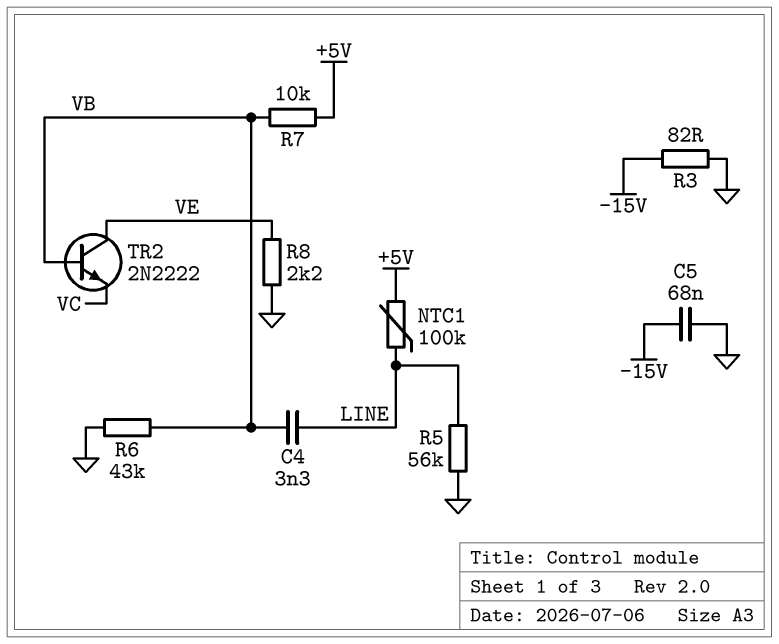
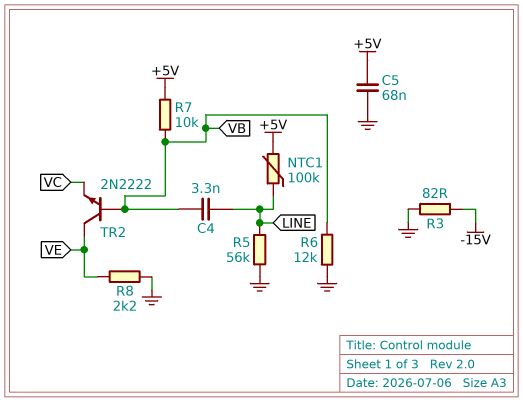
C5: 68nF (-15V, GND) -> 68nF (+5V, GND)
R6: 43k (GND, VB) -> 12k (GND, VB)

